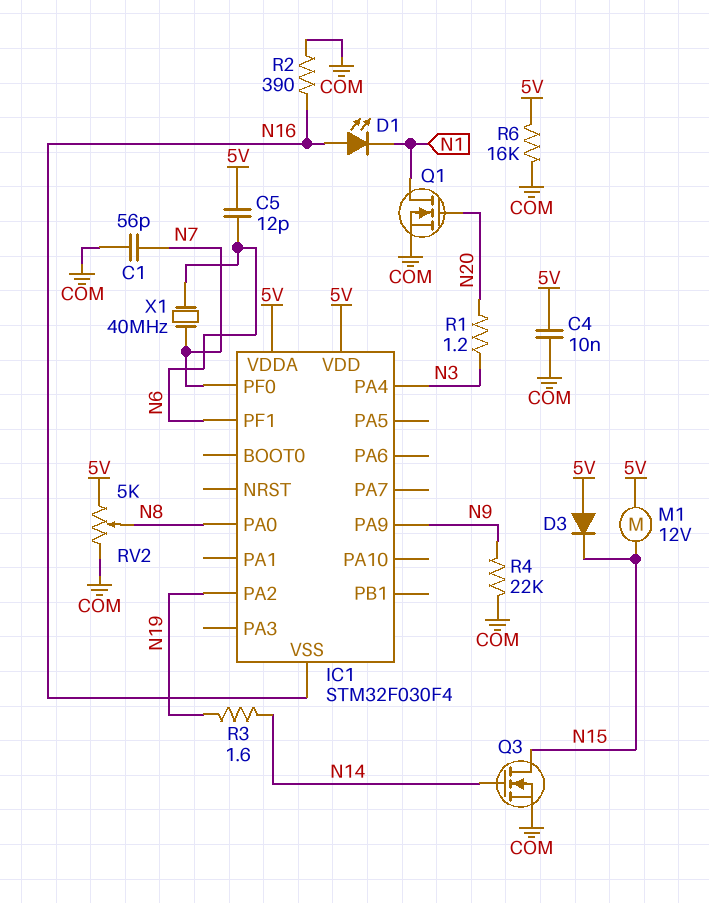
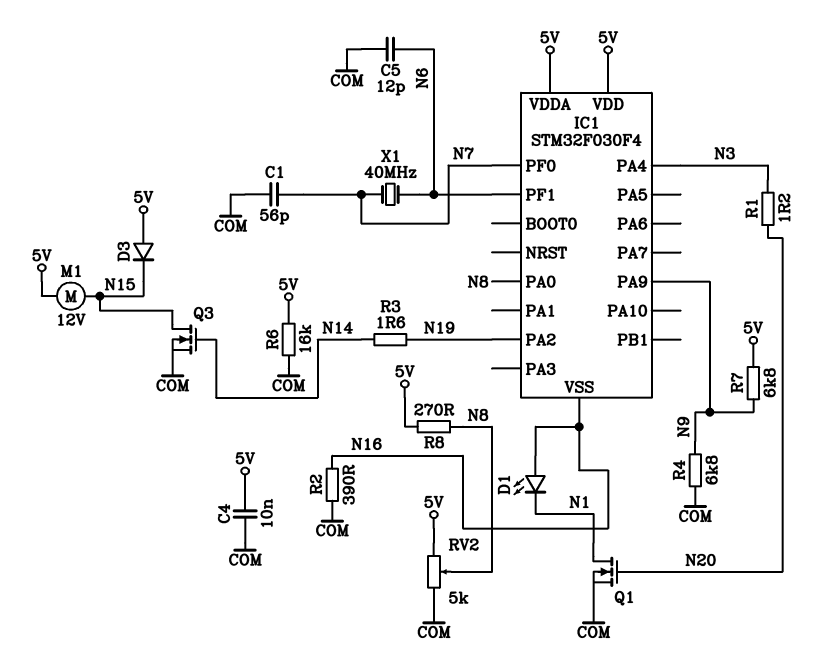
C5: 12pF (5V, N6) -> 12pF (COM, N6)
R4: 22k (COM, N9) -> 6.8k (COM, N9)
R7: none -> 6.8k (5V, N9)
R8: none -> 270 (5V, N8)

